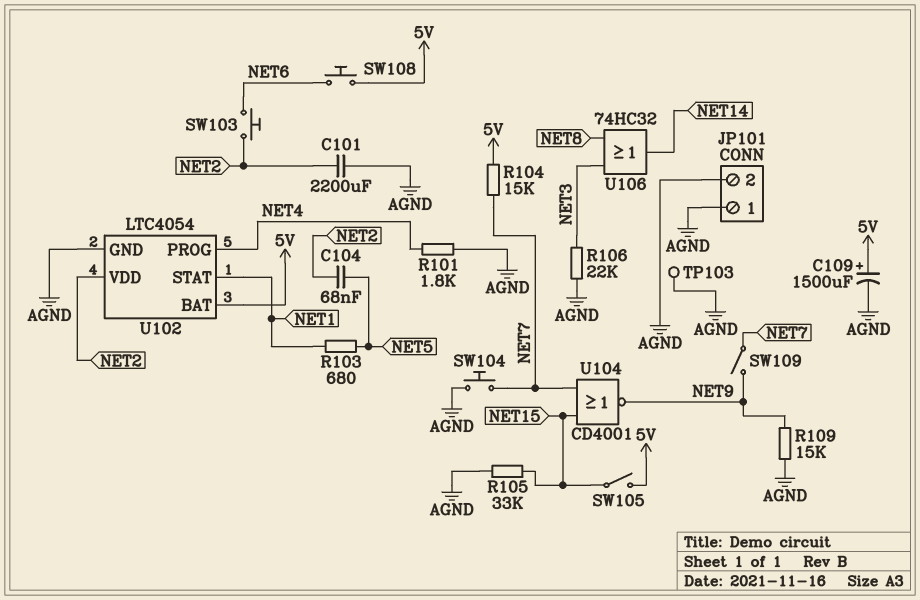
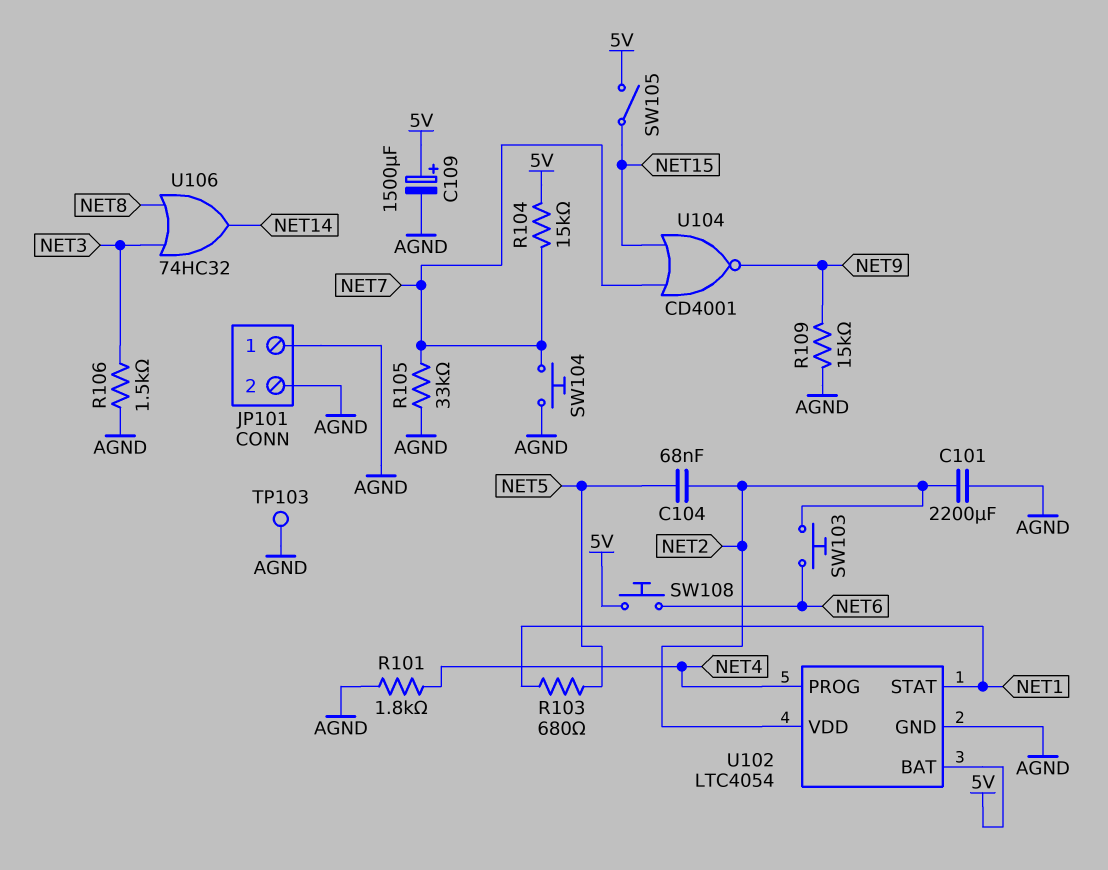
R105: 33k (AGND, NET15) -> 33k (AGND, NET7)
R106: 22k (AGND, NET3) -> 1.5k (AGND, NET3)
SW109: switch (NET7, NET9) -> none

